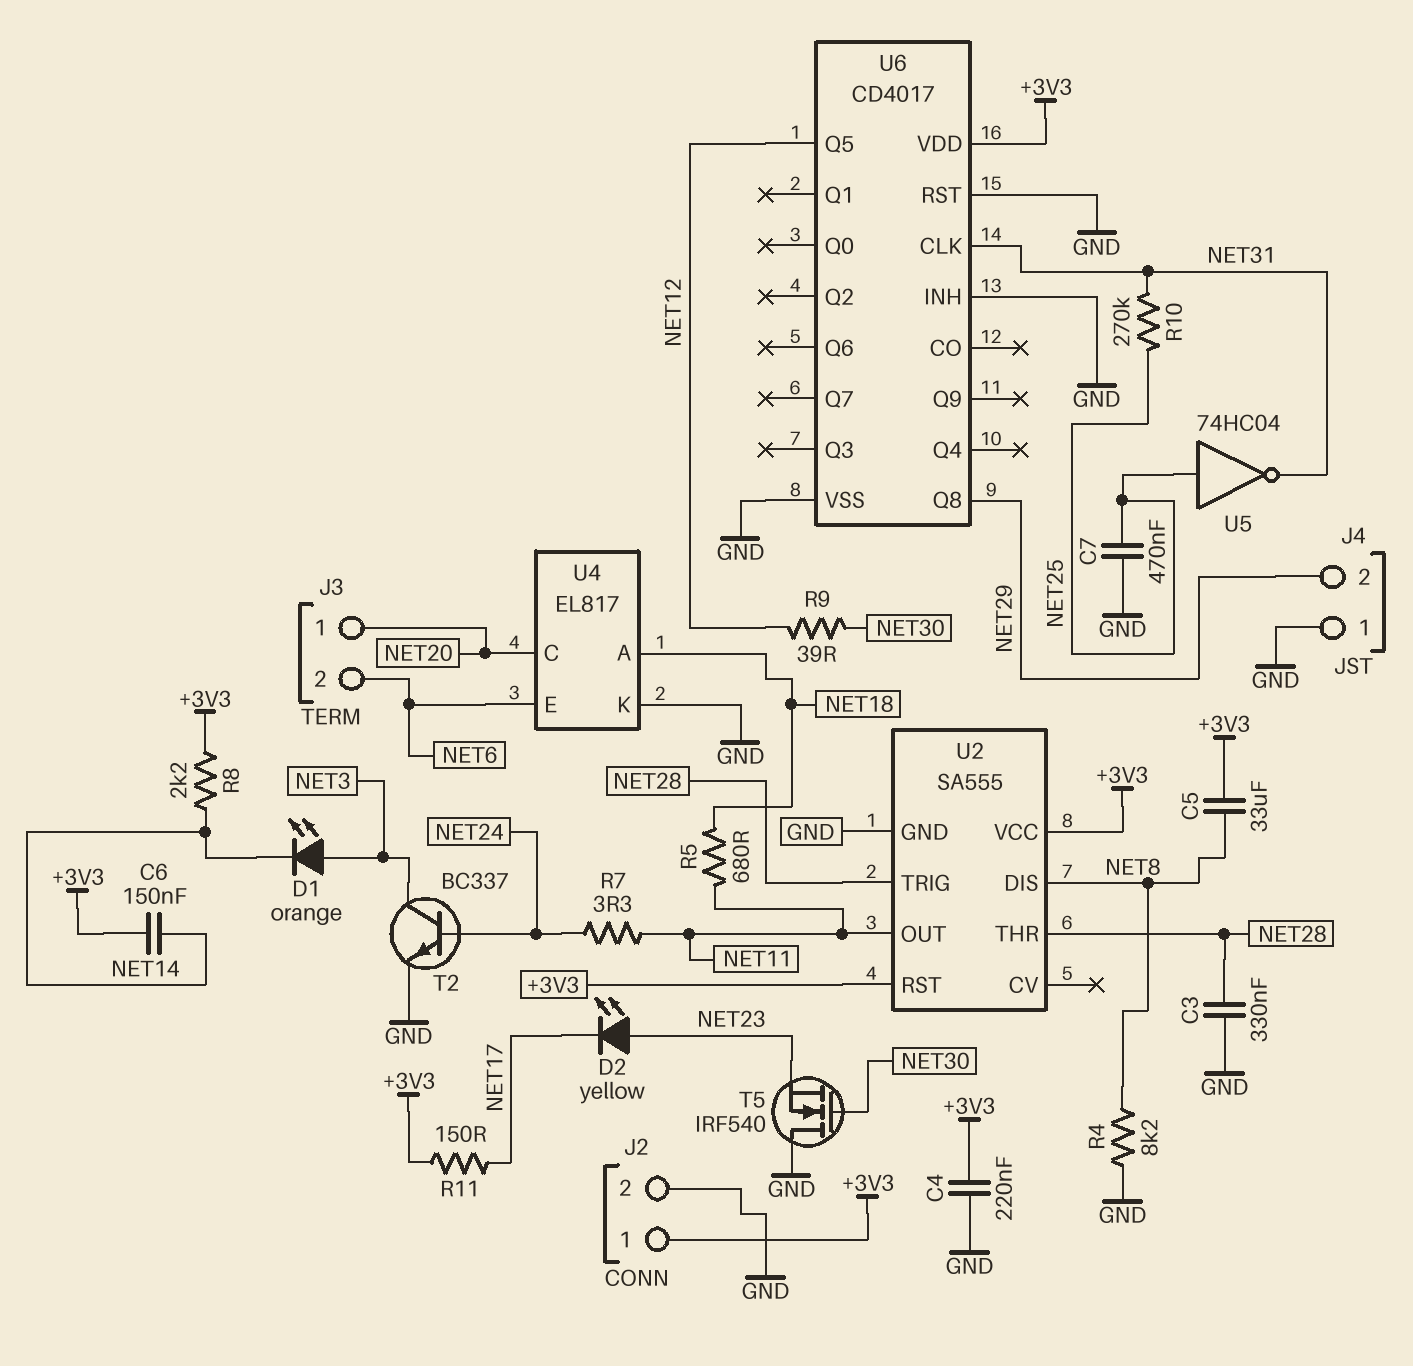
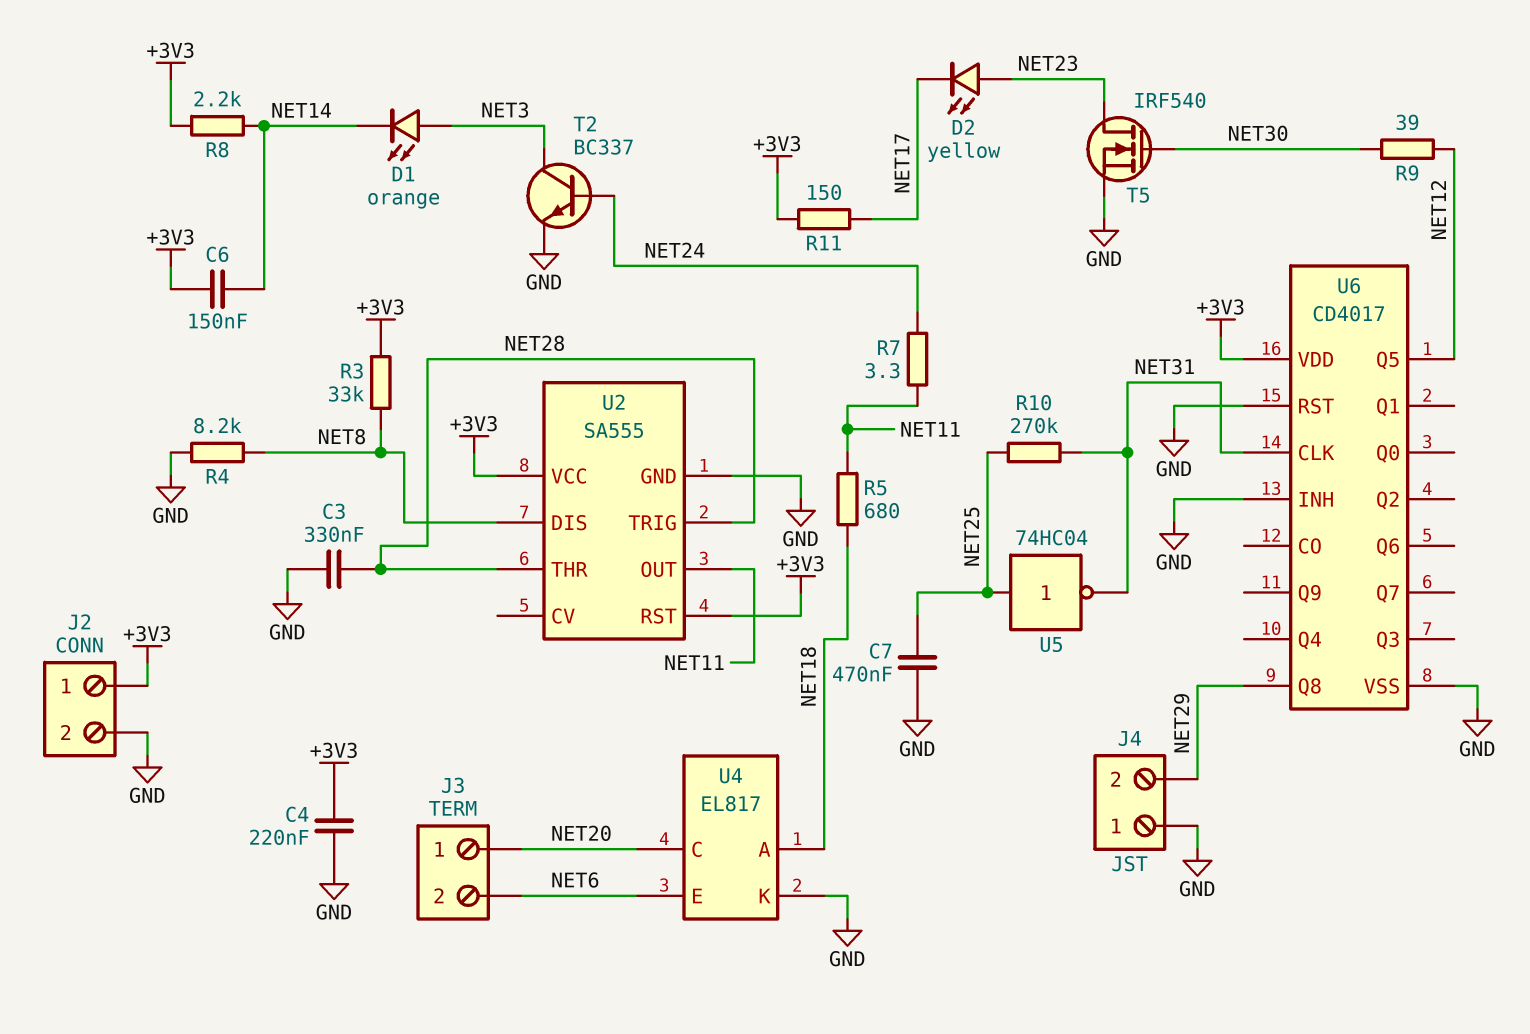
C5: 33uF (+3V3, NET8) -> none
R3: none -> 33k (+3V3, NET8)
T5: NMOS IRF540 (G NET30, D GND, S NET23) -> NMOS IRF540 (G NET30, D NET23, S GND)

